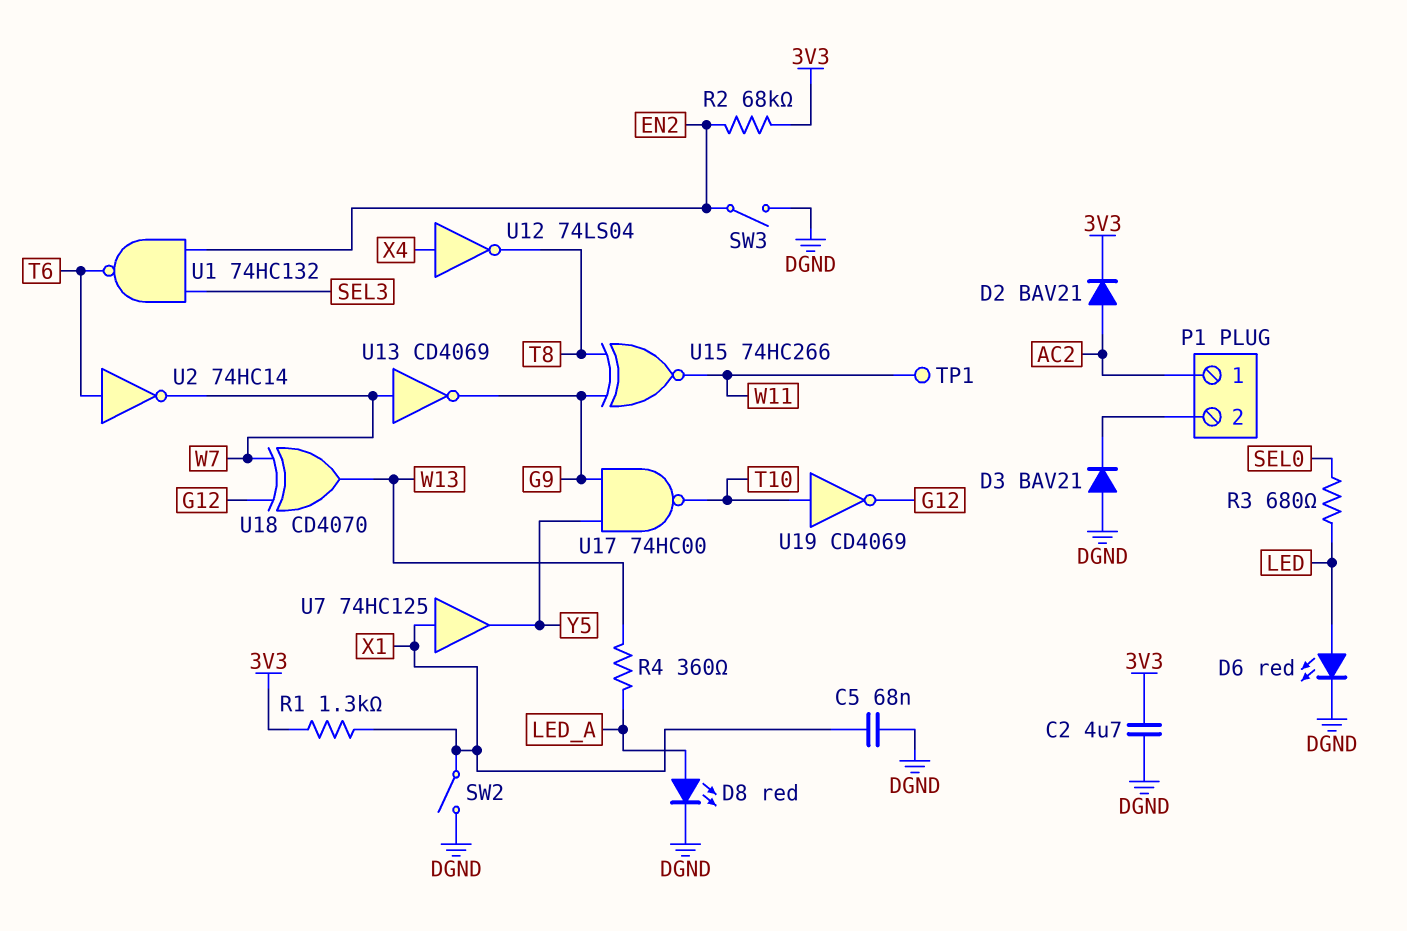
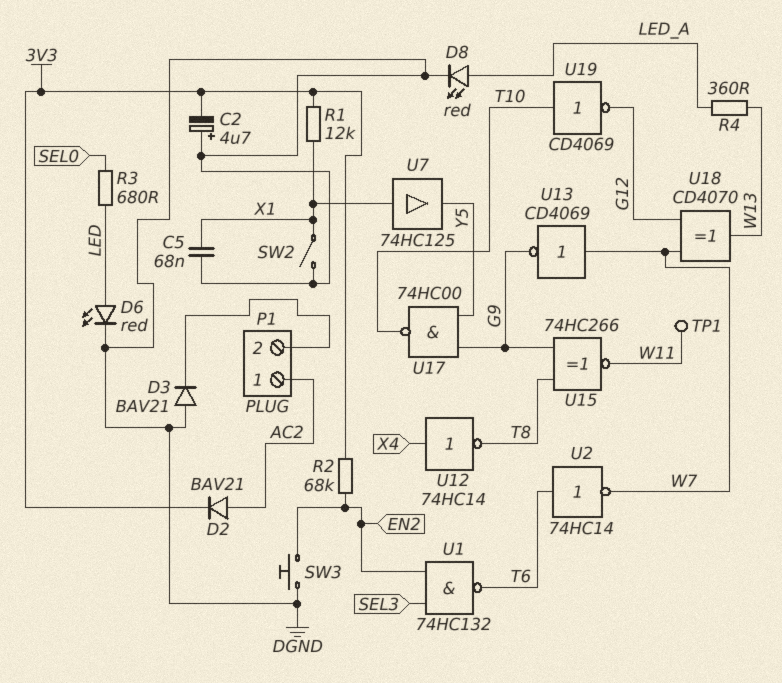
C2: 4.7uF (3V3, DGND) -> 4.7uF (plus DGND, minus 3V3)
R1: 1.3k (3V3, X1) -> 12k (3V3, X1)
SW3: switch (DGND, EN2) -> button (DGND, EN2)
U12: NOT 74LS04 (in X4, out T8) -> NOT 74HC14 (in X4, out T8)

